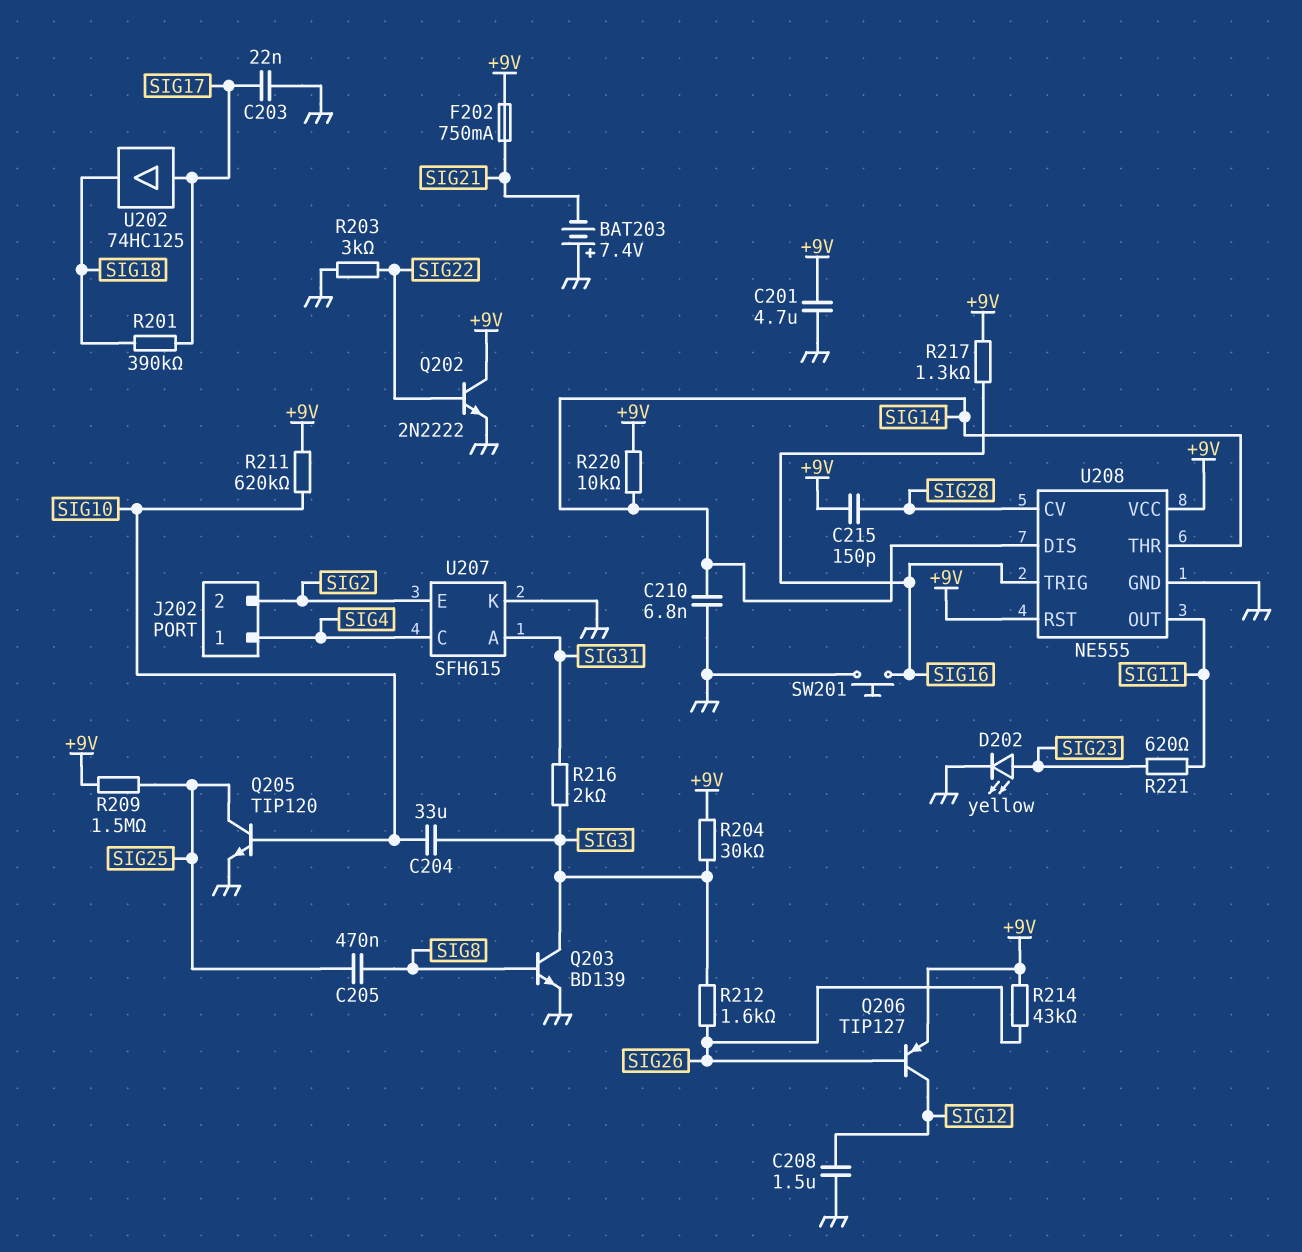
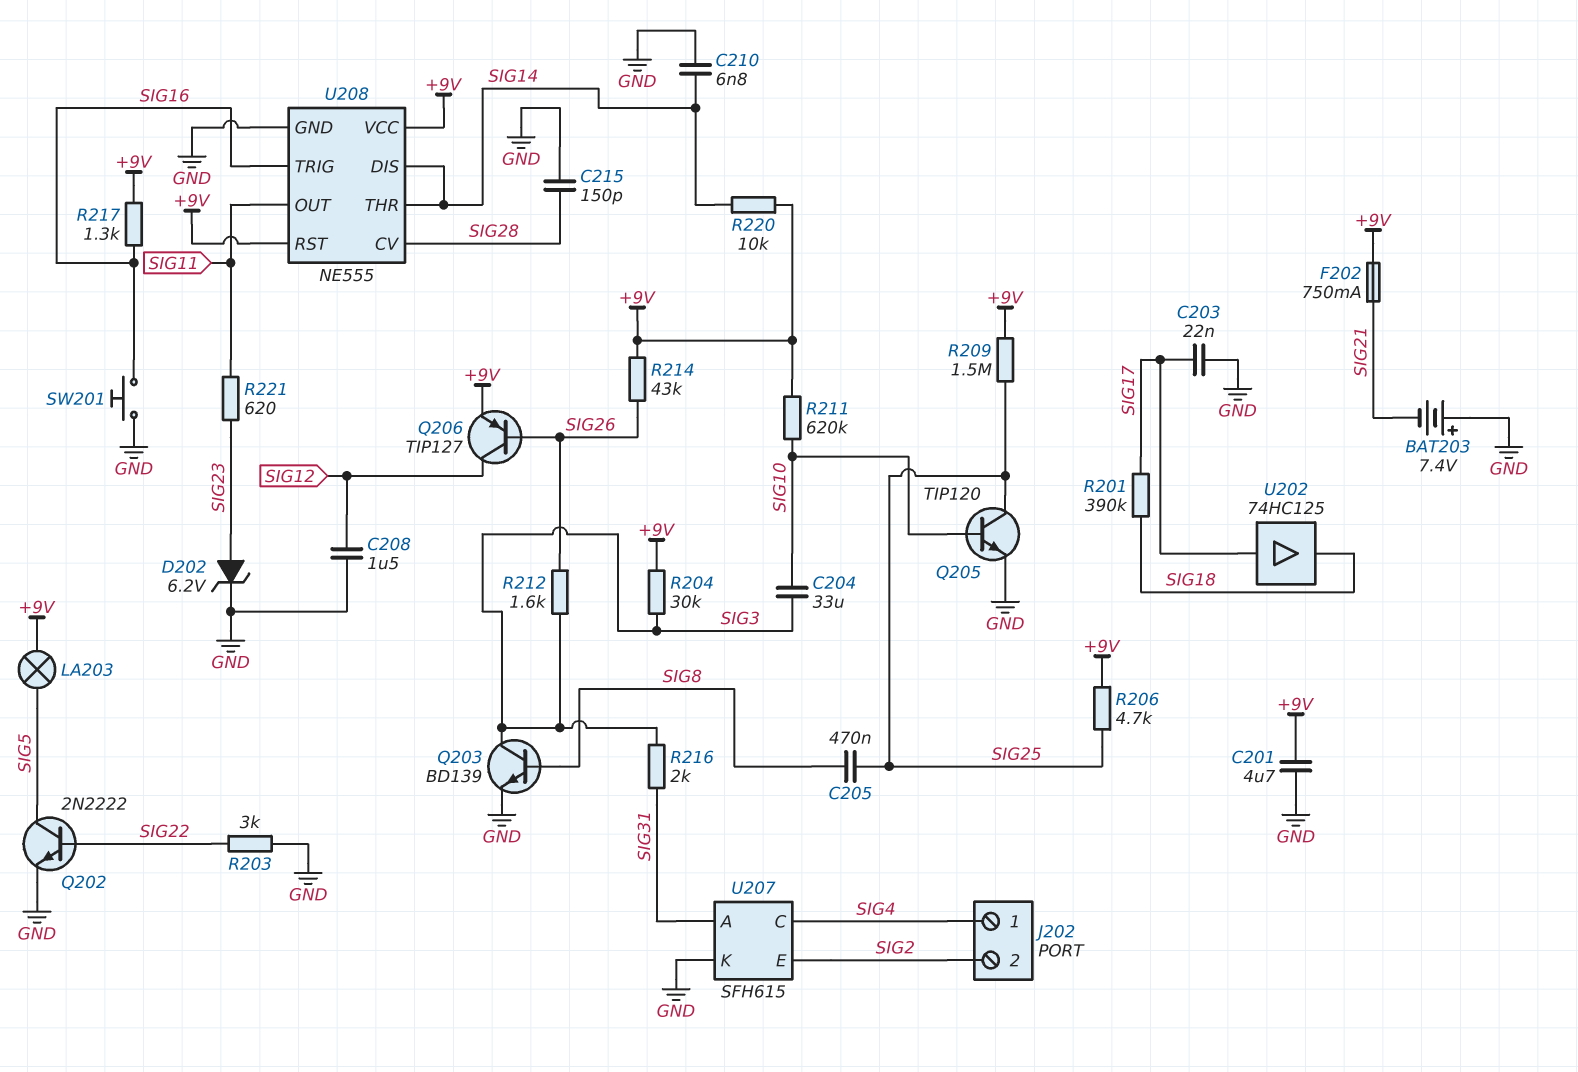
C215: 150pF (+9V, SIG28) -> 150pF (GND, SIG28)
D202: LED yellow (A SIG23, K GND) -> zener 6.2V (A SIG23, K GND)
LA203: none -> lamp (+9V, SIG5)
Q202: NPN 2N2222 (B SIG22, C +9V, E GND) -> NPN 2N2222 (B SIG22, C SIG5, E GND)
R206: none -> 4.7k (+9V, SIG25)

